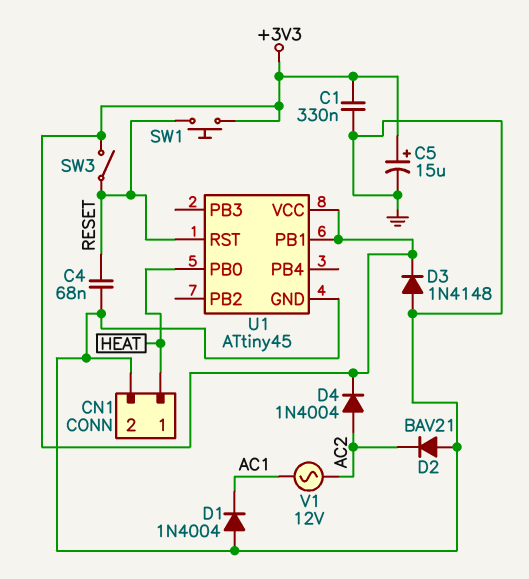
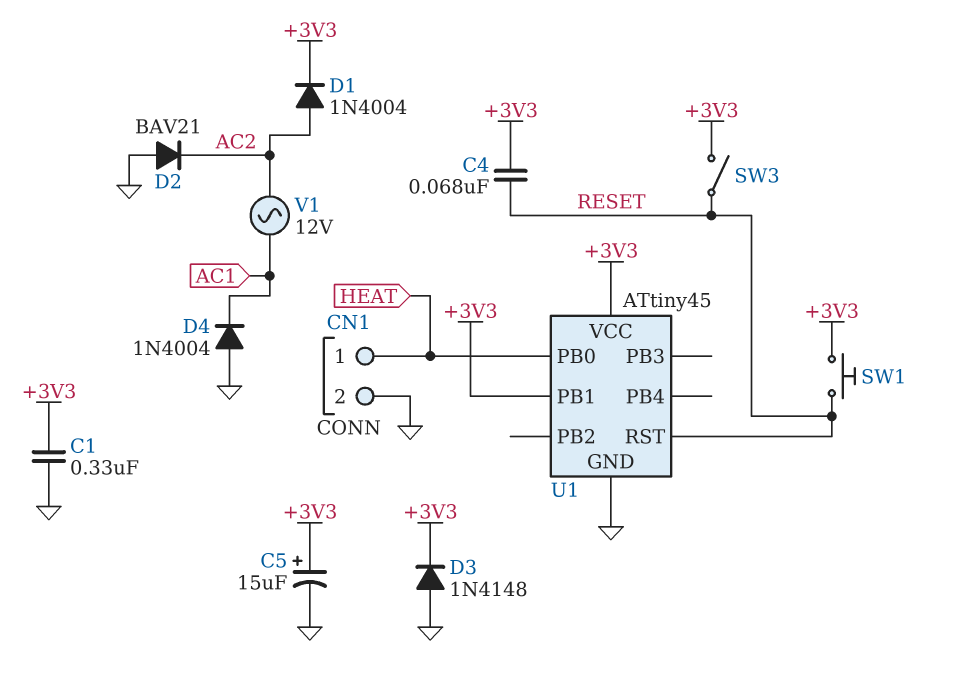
C4: 68nF (GND, RESET) -> 68nF (+3V3, RESET)
D1: diode 1N4004 (A GND, K AC1) -> diode 1N4004 (A AC2, K +3V3)
D4: diode 1N4004 (A AC2, K +3V3) -> diode 1N4004 (A GND, K AC1)

